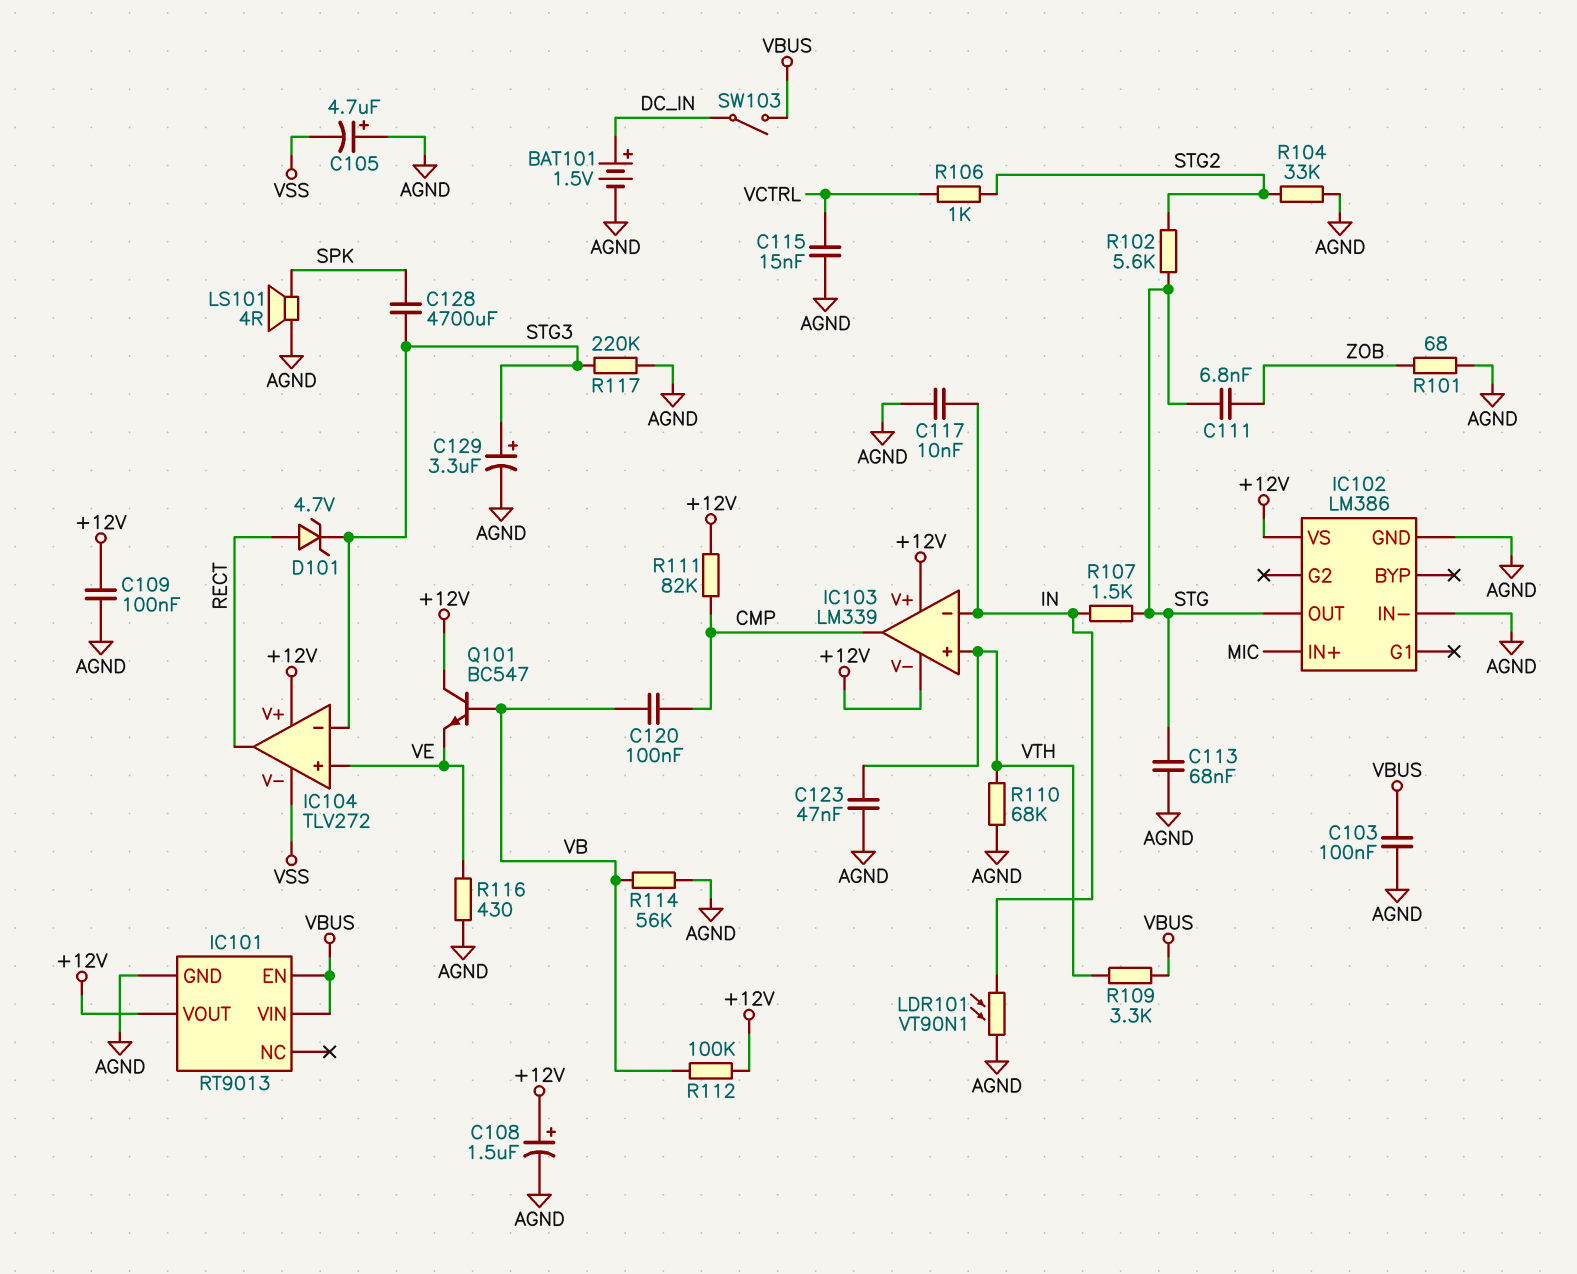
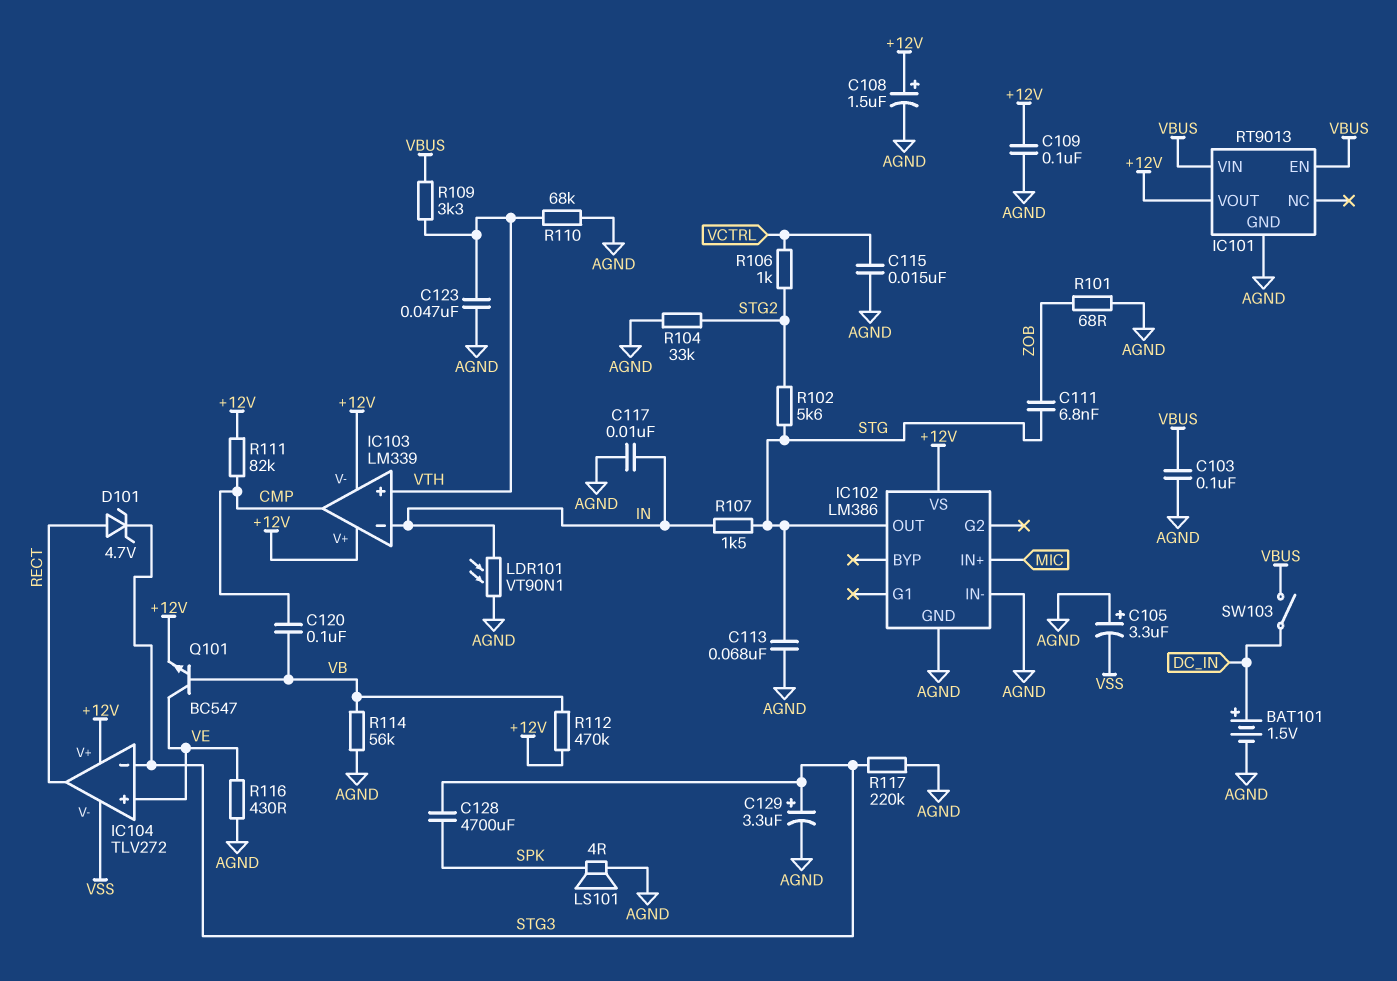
C105: 4.7uF (plus AGND, minus VSS) -> 3.3uF (plus AGND, minus VSS)
Q101: NPN BC547 (B VB, C +12V, E VE) -> NPN BC547 (B VB, C VE, E +12V)
R112: 100k (+12V, VB) -> 470k (+12V, VB)

